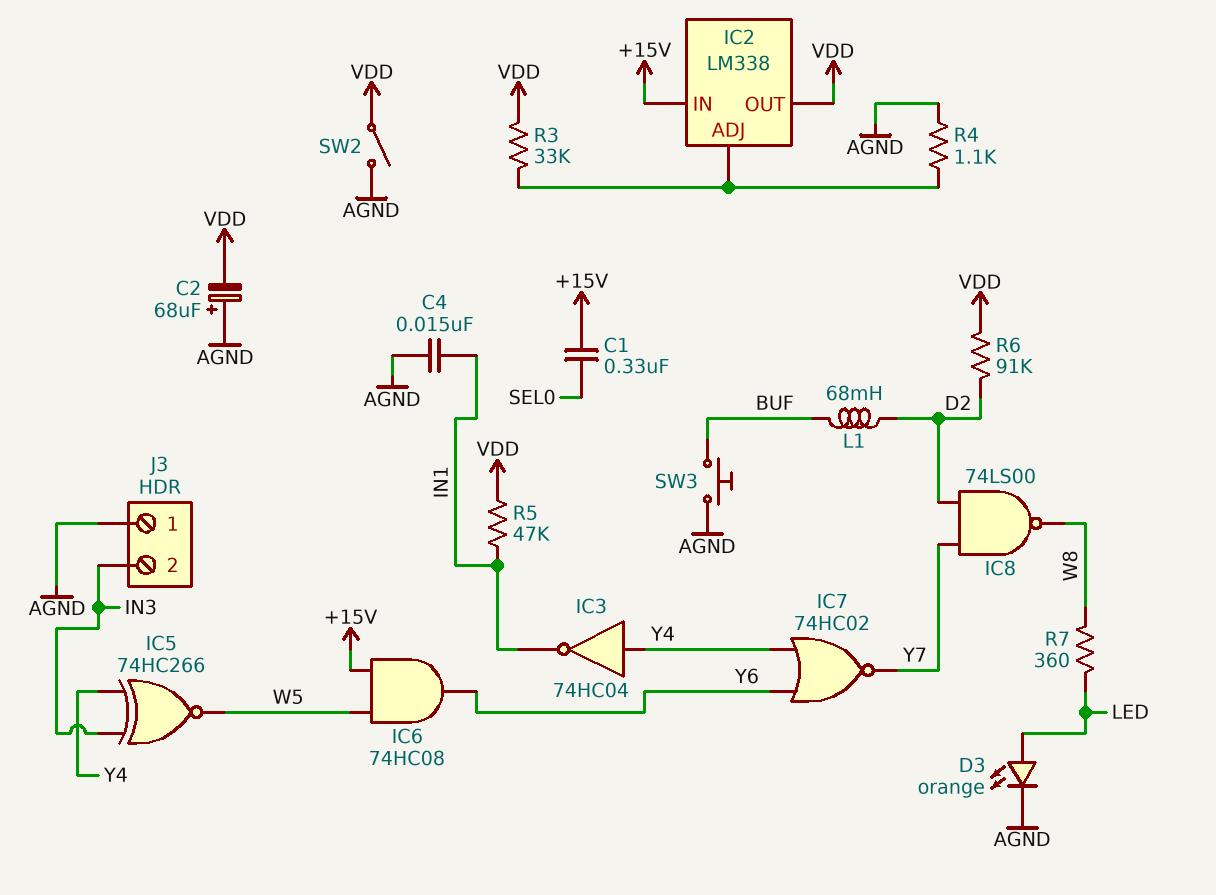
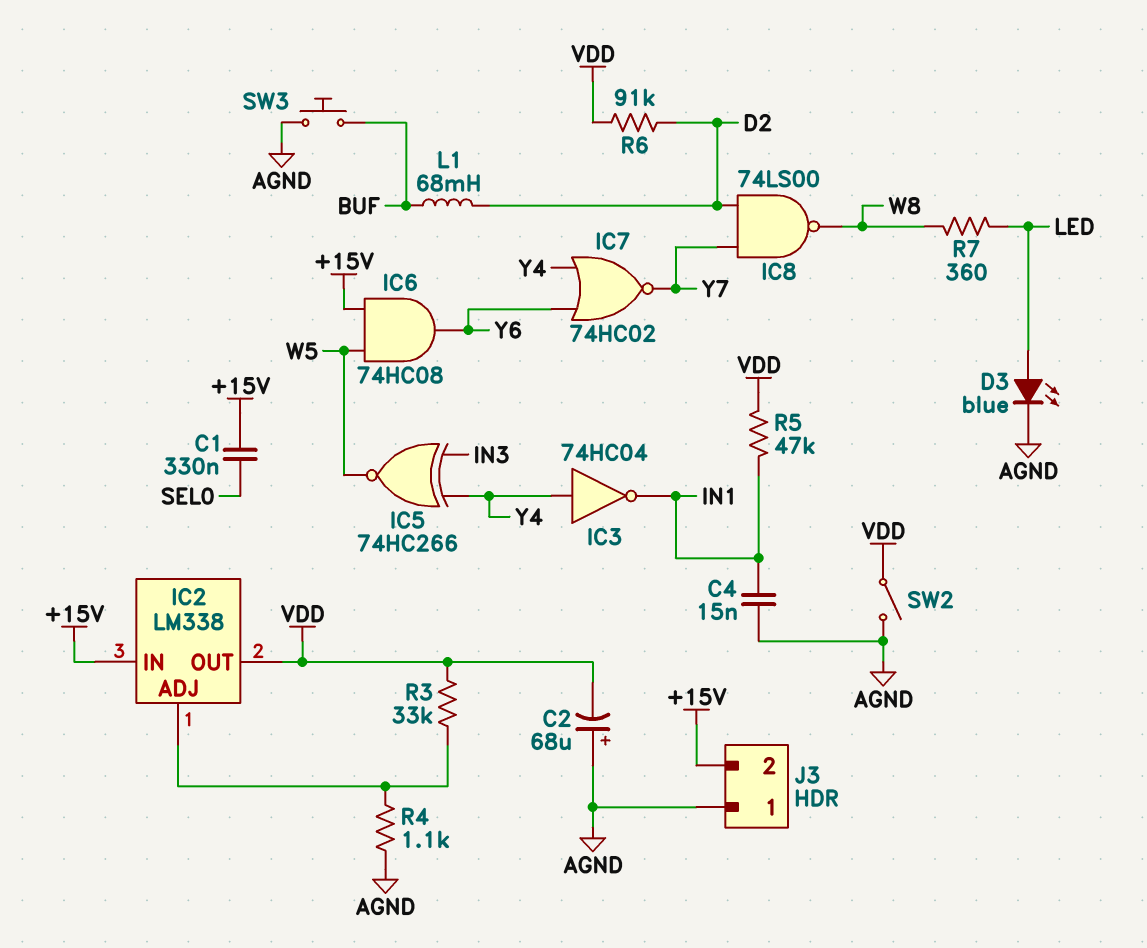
D3: LED orange (A LED, K AGND) -> LED blue (A LED, K AGND)
J3 pin 2: IN3 -> +15V

